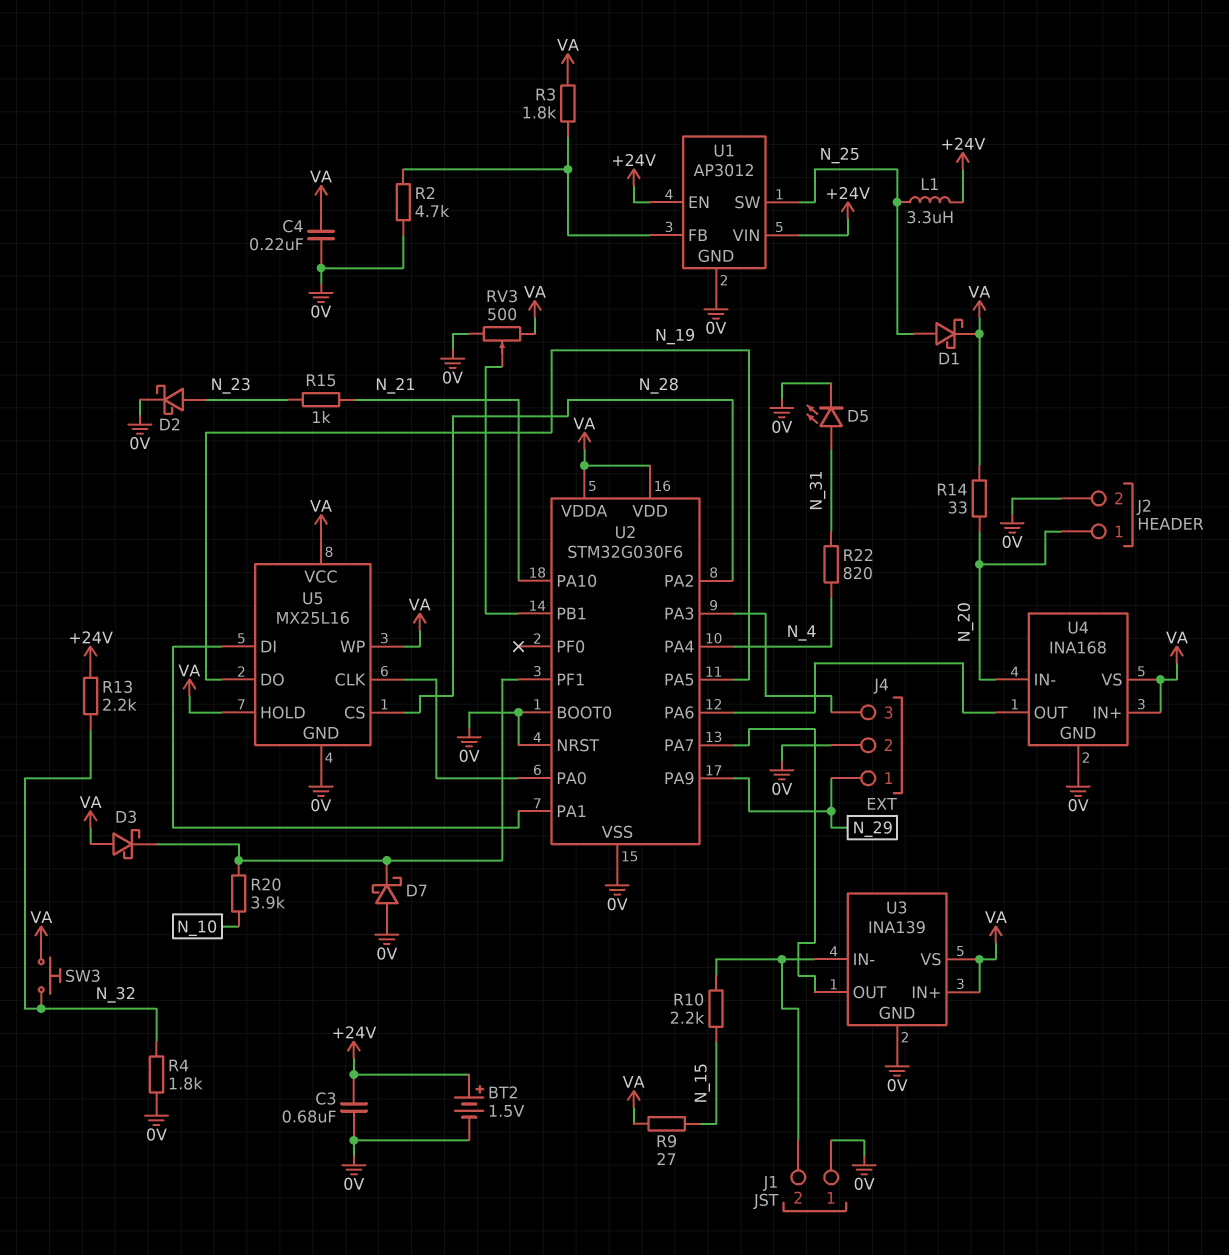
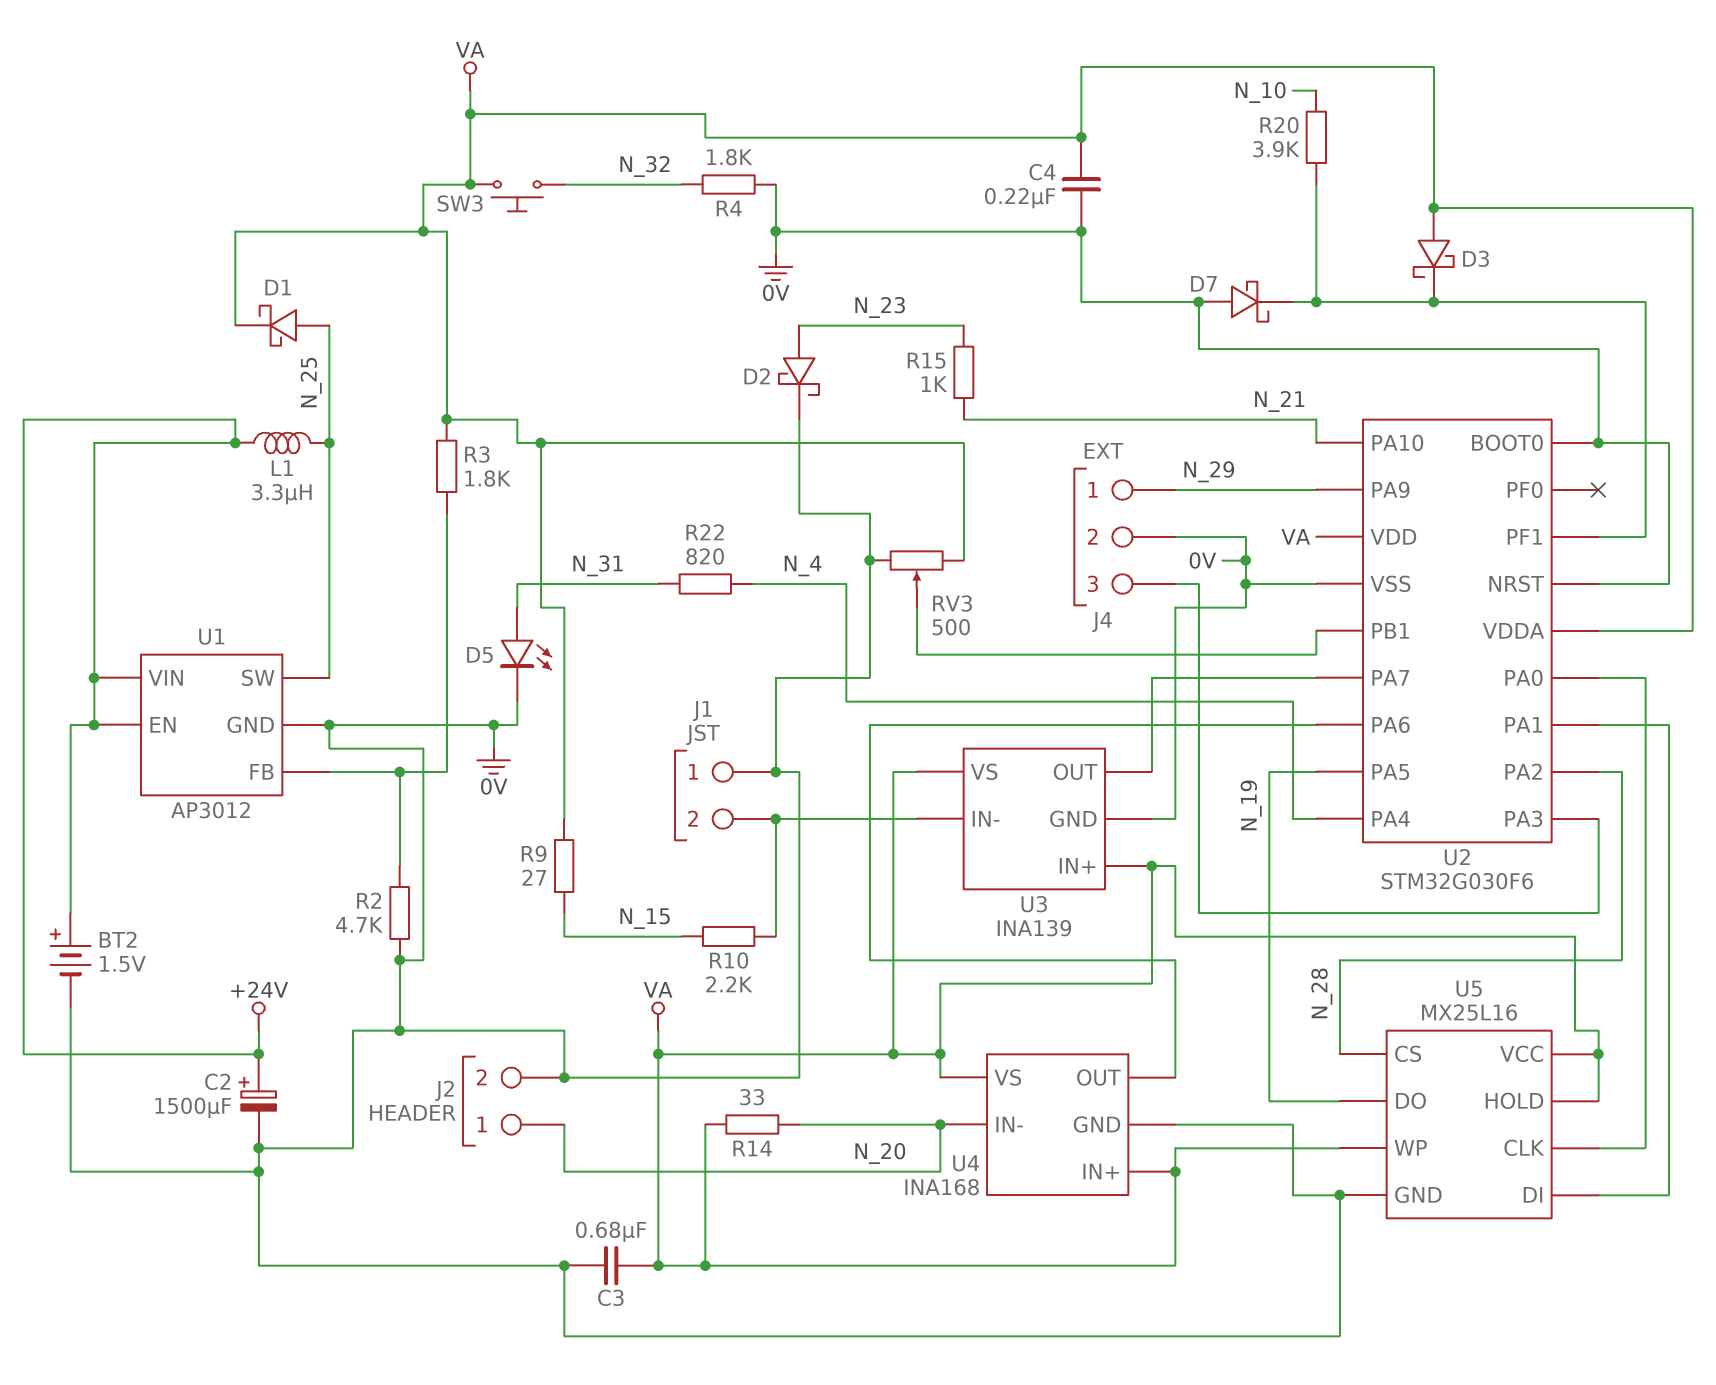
C2: none -> 1500uF (plus +24V, minus 0V)
C3: 680nF (+24V, 0V) -> 680nF (0V, VA)
R13: 2.2k (+24V, N_32) -> none

